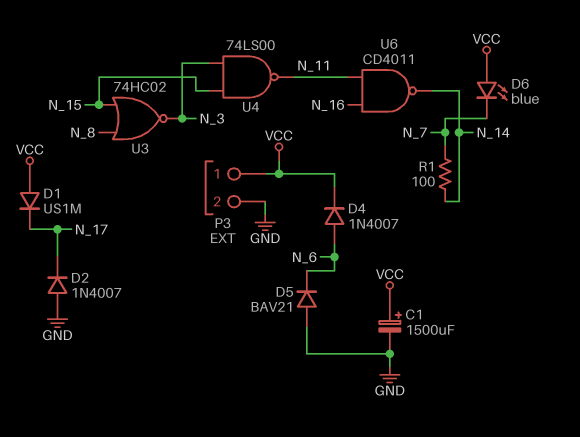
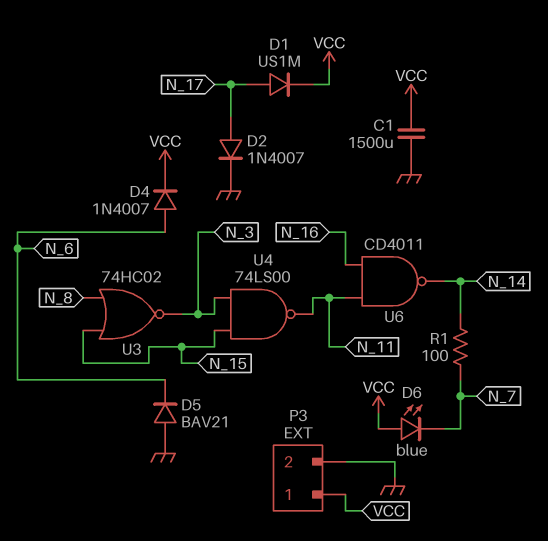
C1: 1500uF (plus VCC, minus GND) -> 1500uF (GND, VCC)
D1: diode US1M (A VCC, K N_17) -> diode US1M (A N_17, K VCC)
D2: diode 1N4007 (A GND, K N_17) -> diode 1N4007 (A N_17, K GND)

